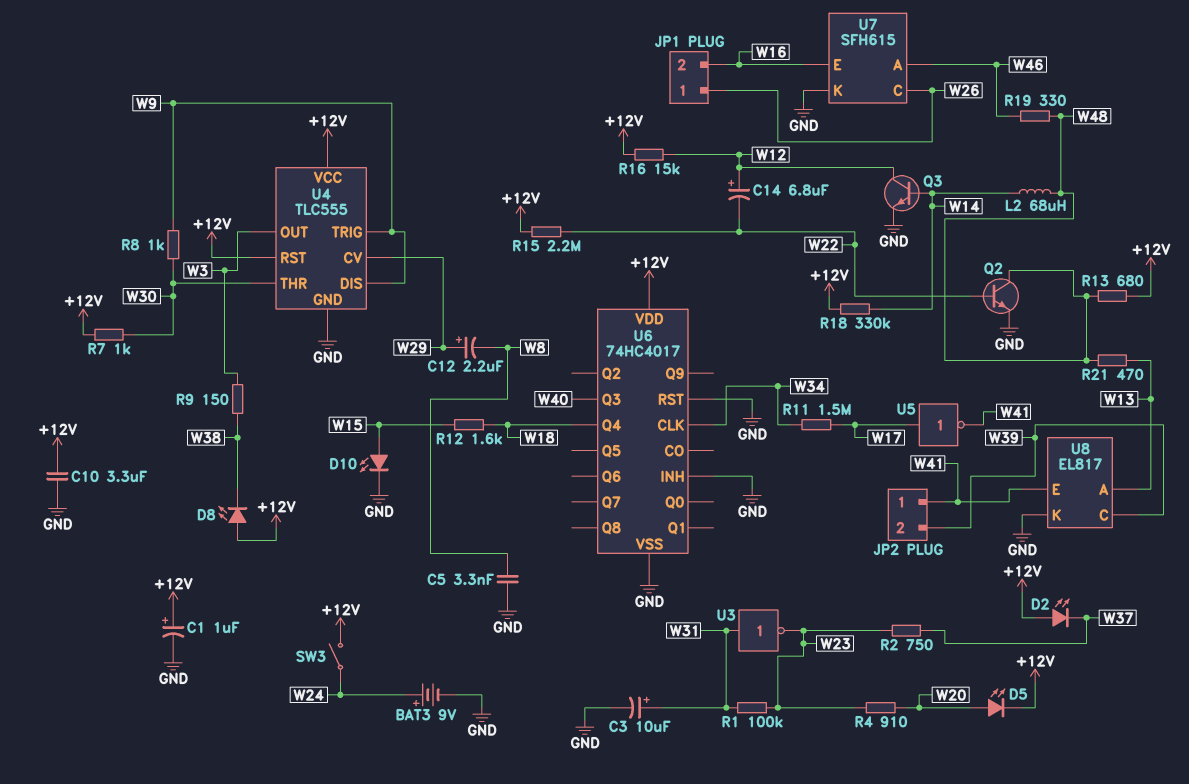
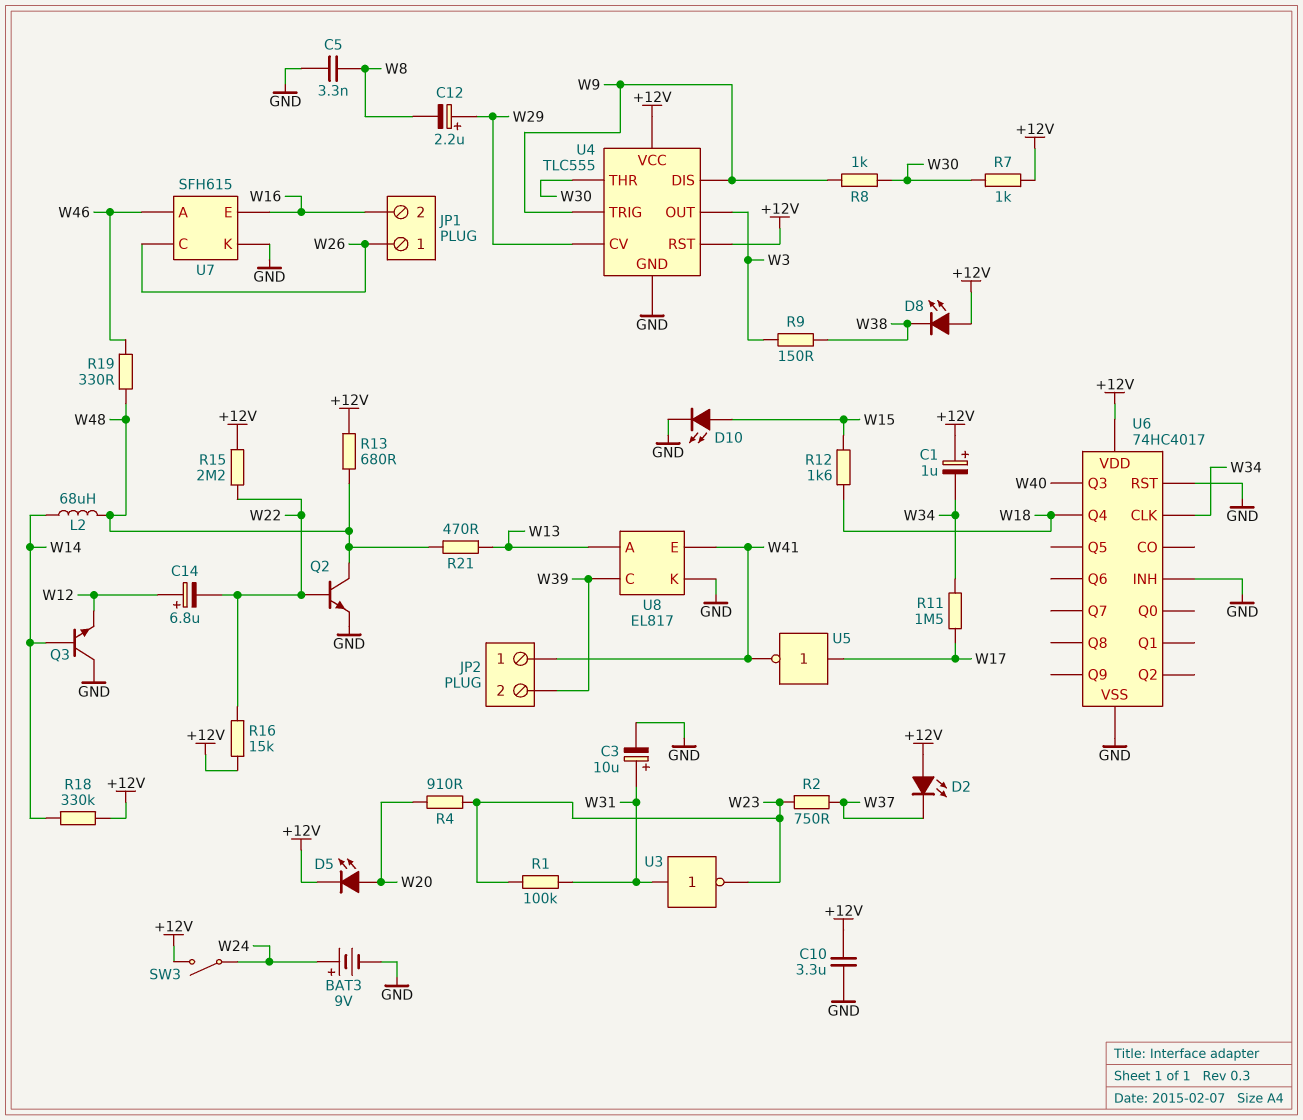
C1: 1uF (plus +12V, minus GND) -> 1uF (plus +12V, minus W34)
Q3: NPN (B W14, C W12, E GND) -> NPN (B W14, C GND, E W12)
R16: 15k (+12V, W12) -> 15k (+12V, W22)

